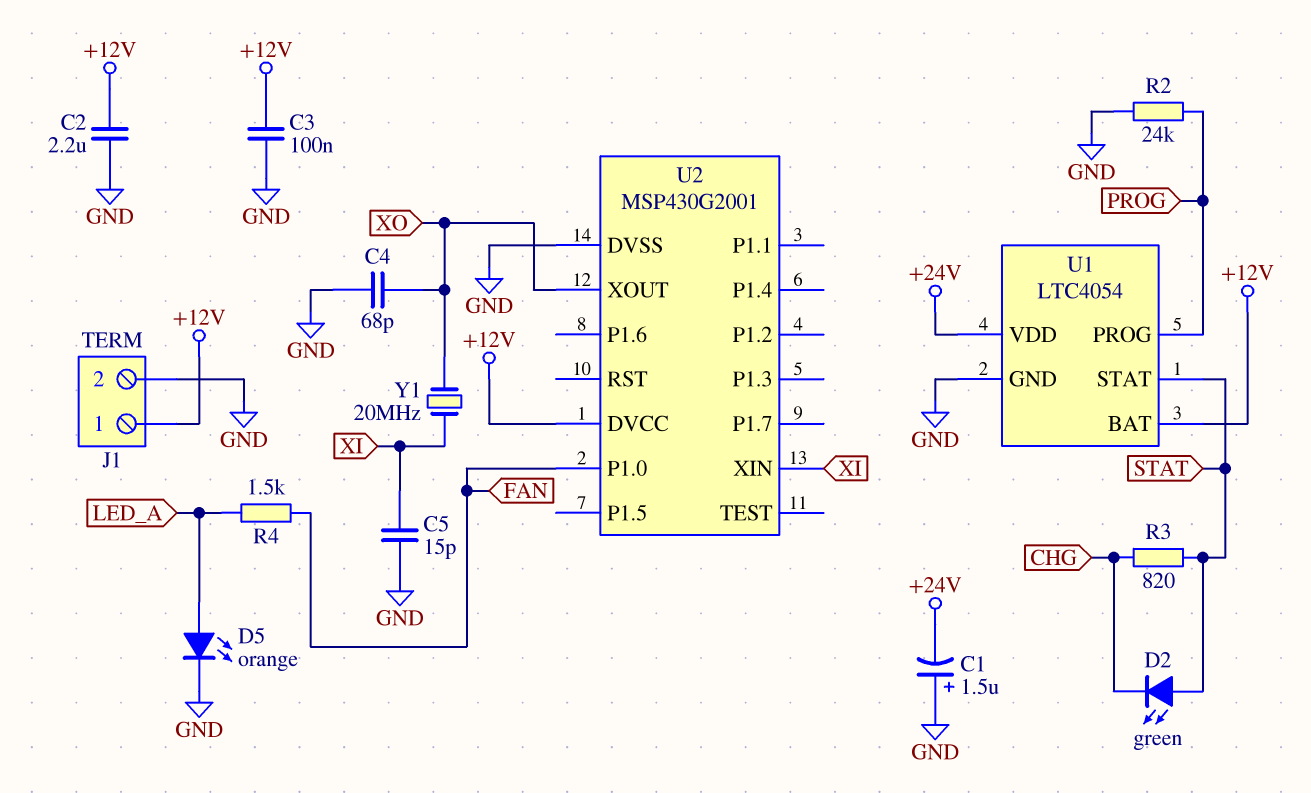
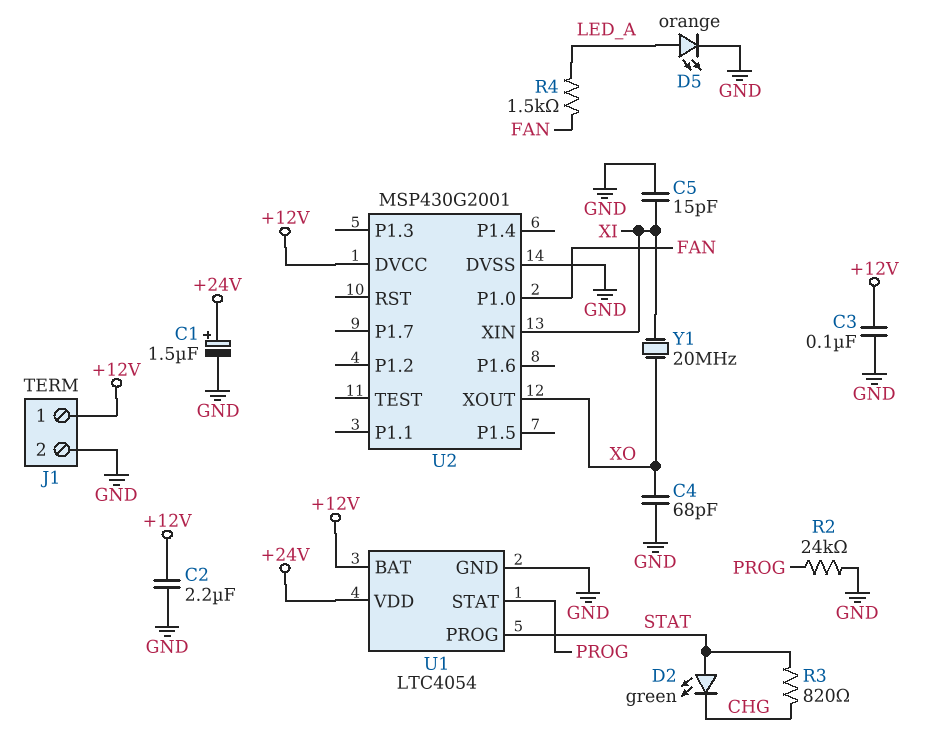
C1: 1.5uF (plus GND, minus +24V) -> 1.5uF (plus +24V, minus GND)
U1 pin PROG: PROG -> STAT
U1 pin STAT: STAT -> PROG

